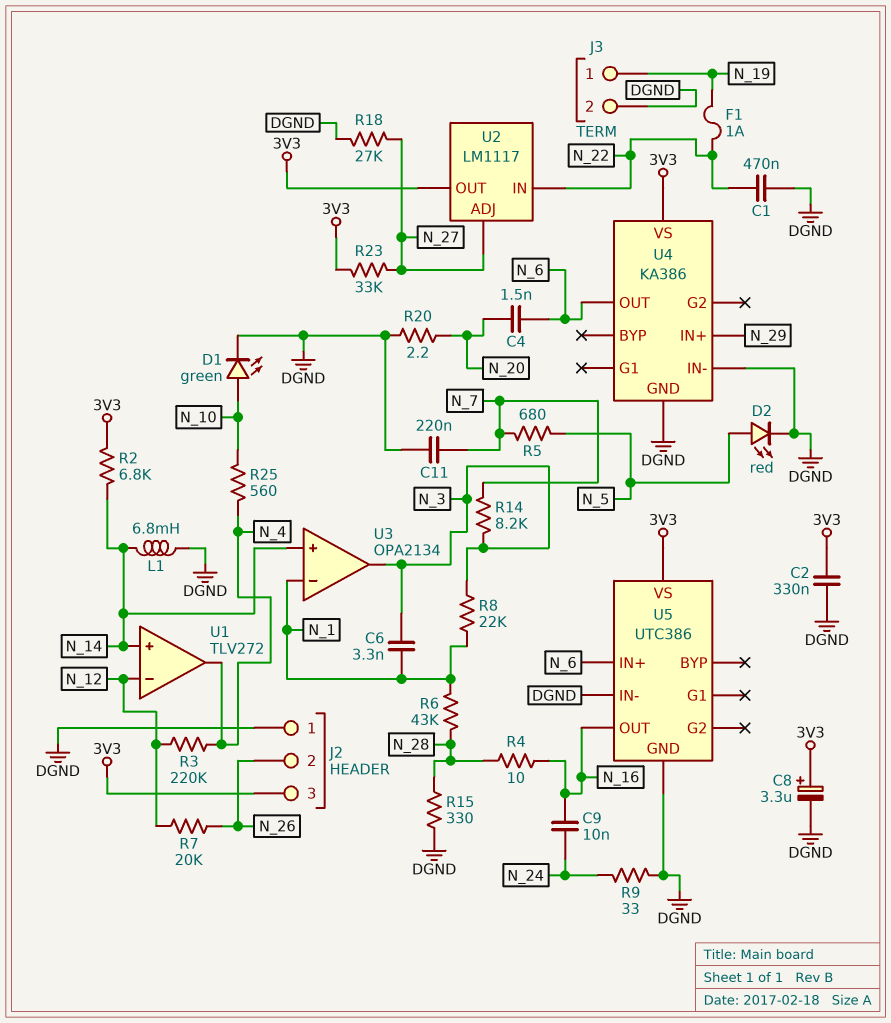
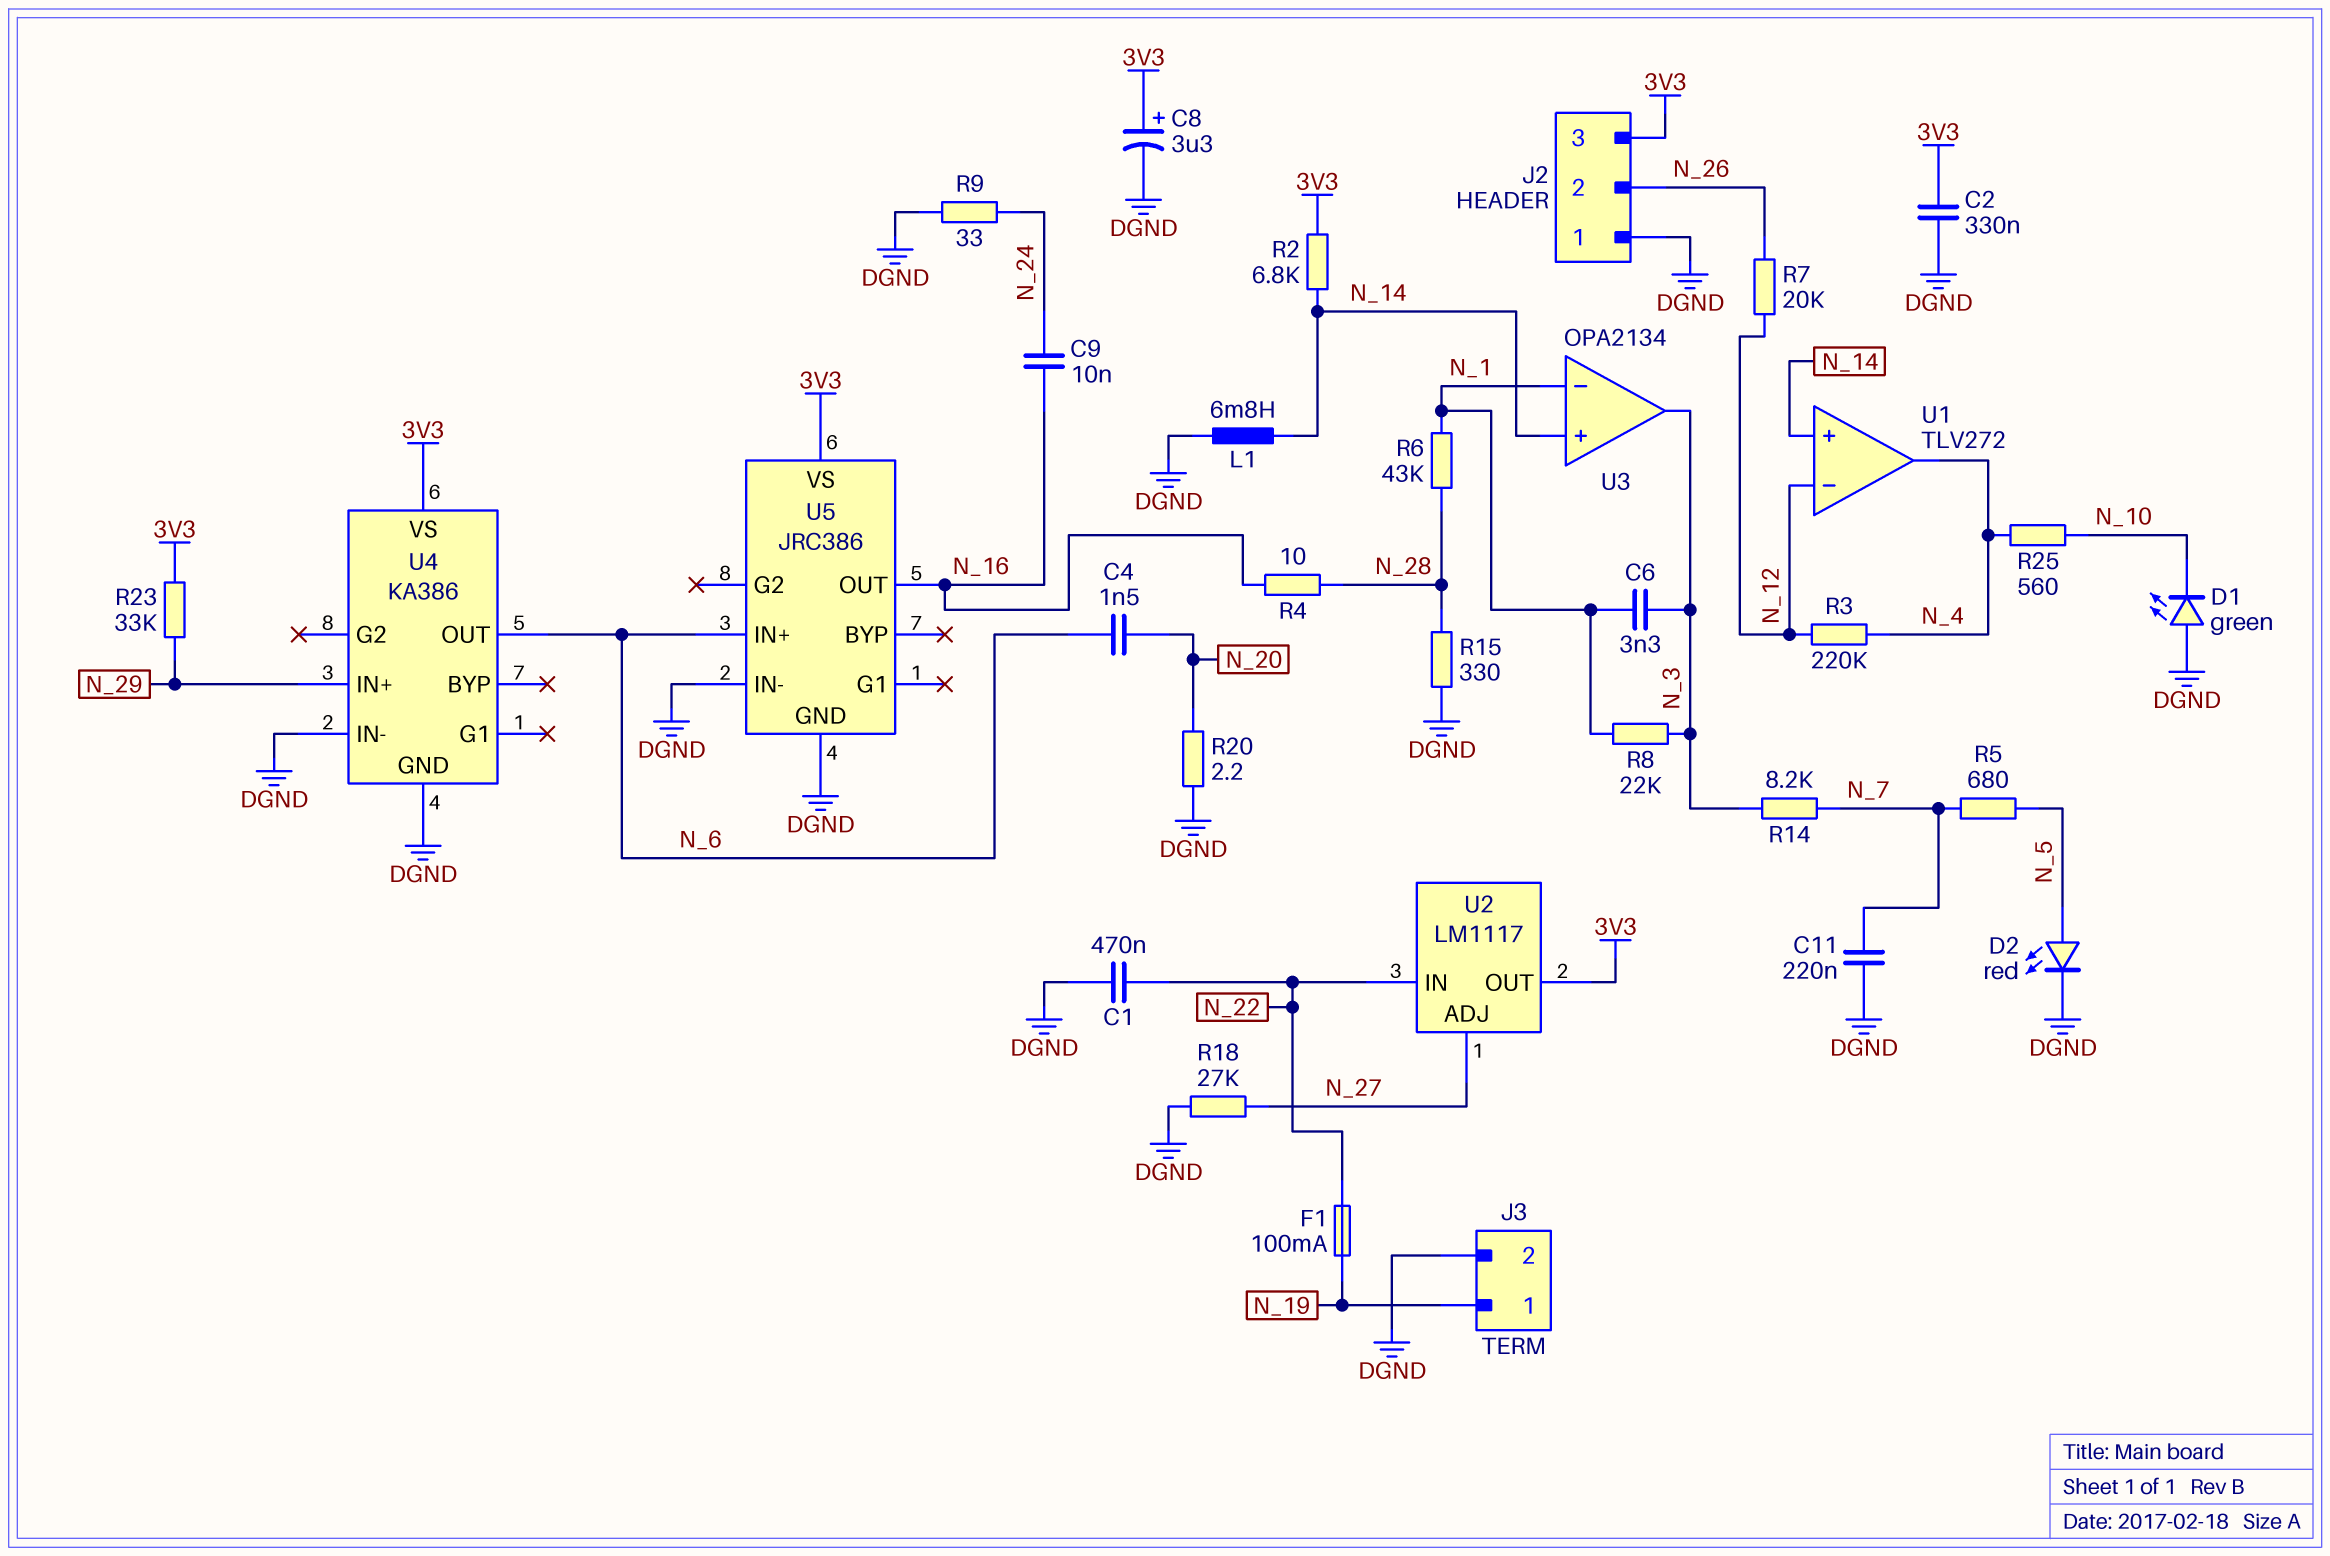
D1: LED green (A N_10, K DGND) -> LED green (A DGND, K N_10)
F1: 1A (N_19, N_22) -> 100mA (N_19, N_22)
R23: 33k (3V3, N_27) -> 33k (3V3, N_29)
U5: UTC386 -> JRC386

